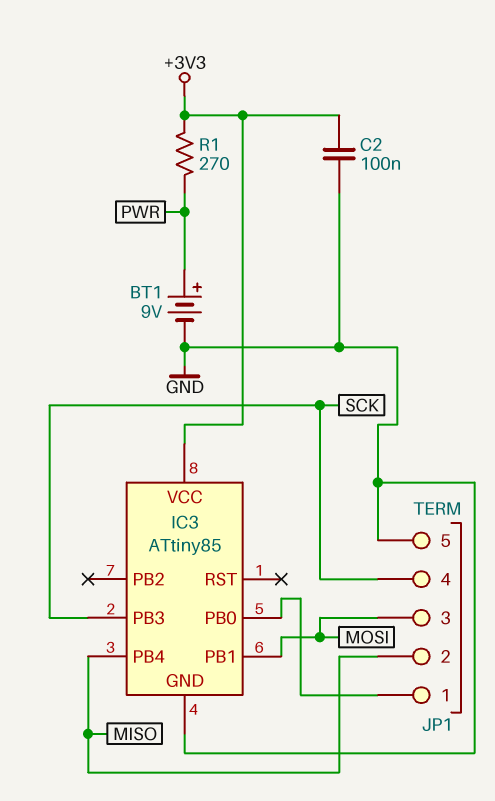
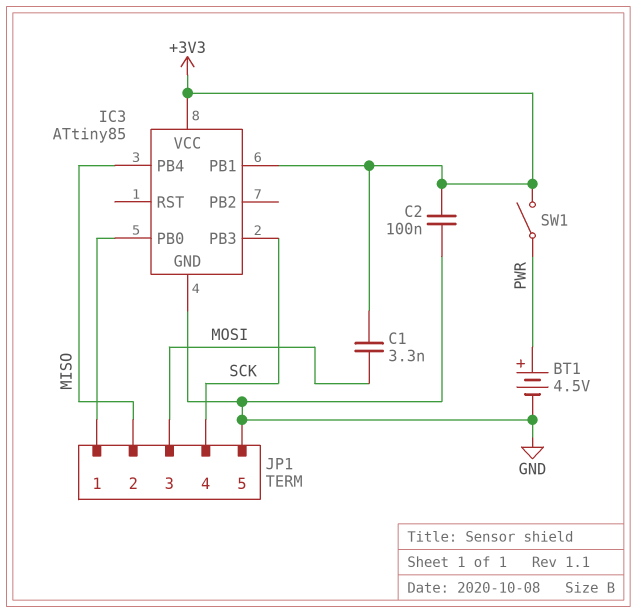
BT1: 9V (plus PWR, minus GND) -> 4.5V (plus PWR, minus GND)
C1: none -> 3.3nF (+3V3, MOSI)
IC3 pin PB1: MOSI -> +3V3
R1: 270 (+3V3, PWR) -> none
SW1: none -> switch (+3V3, PWR)

